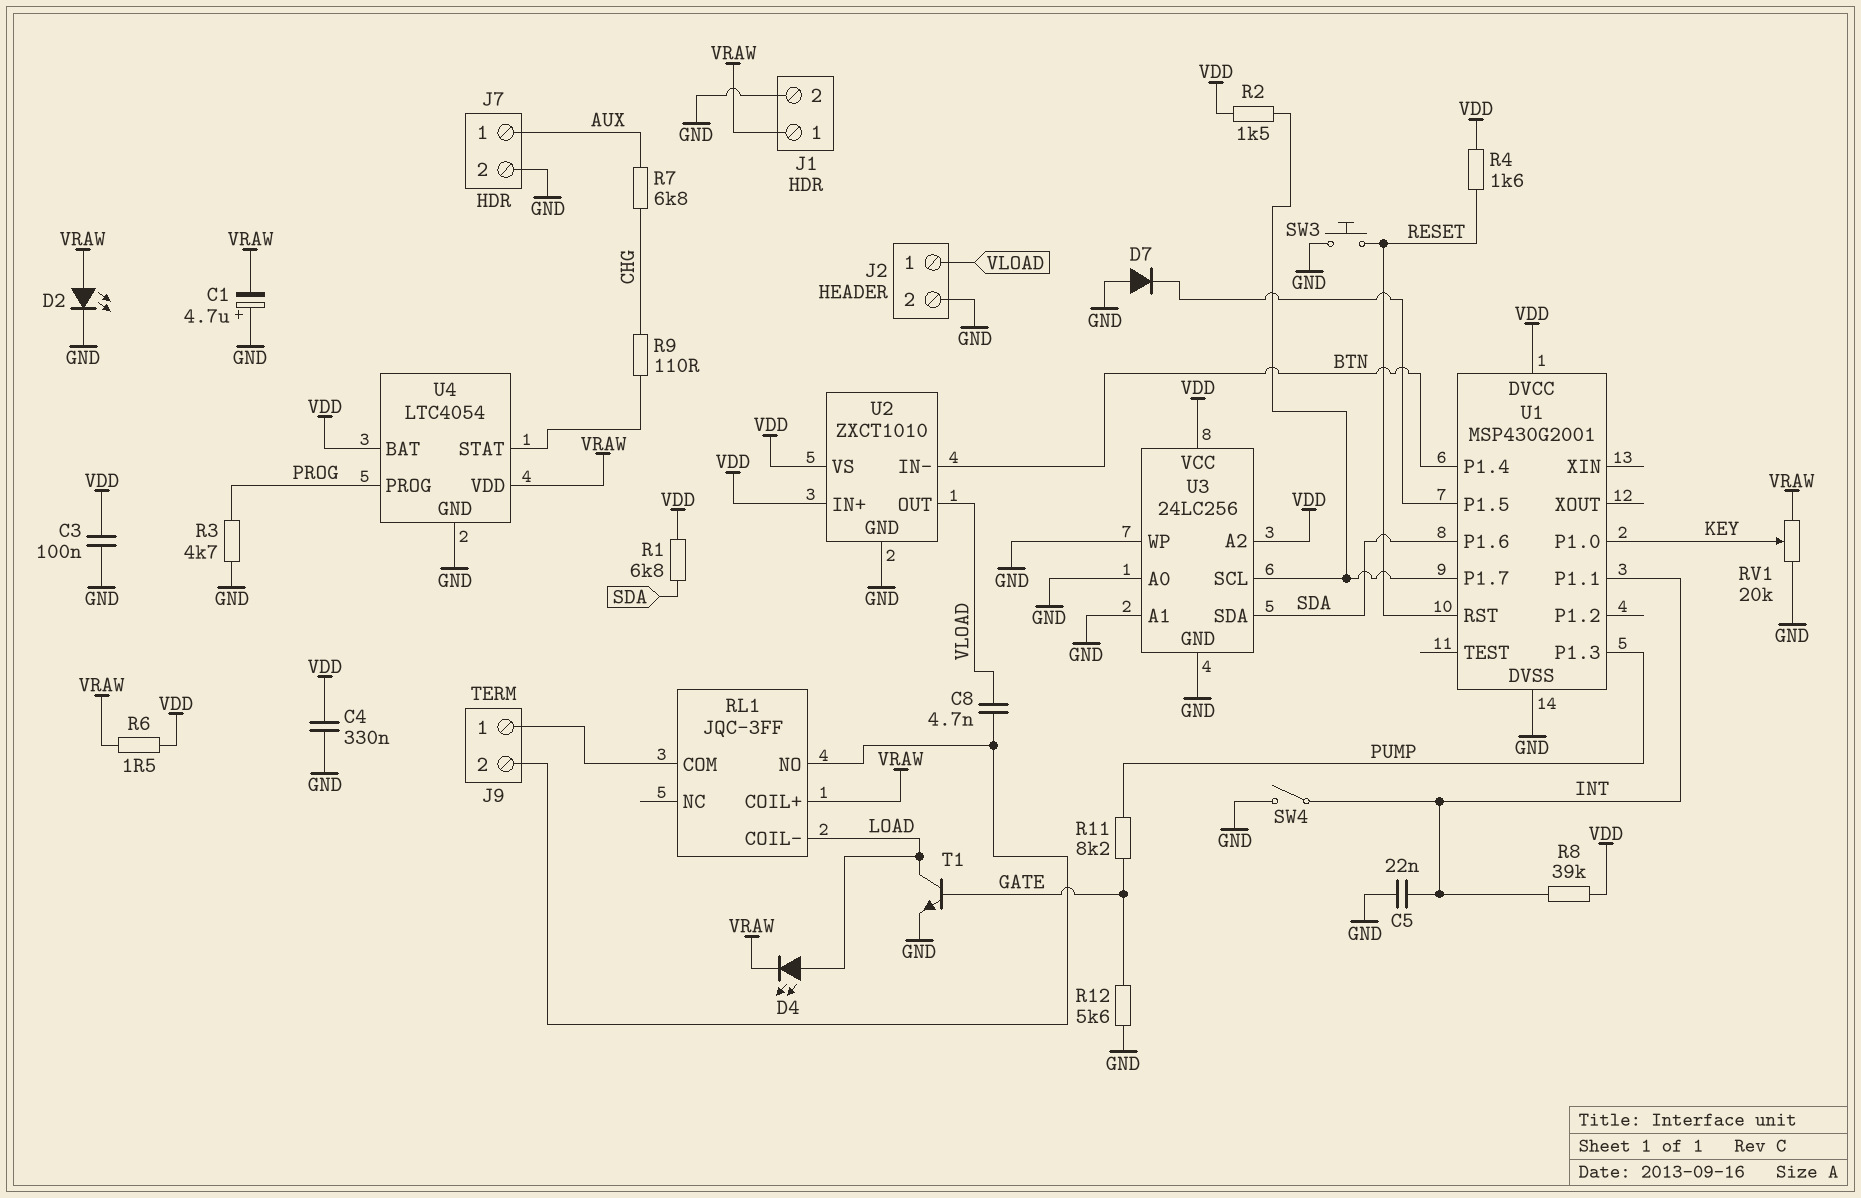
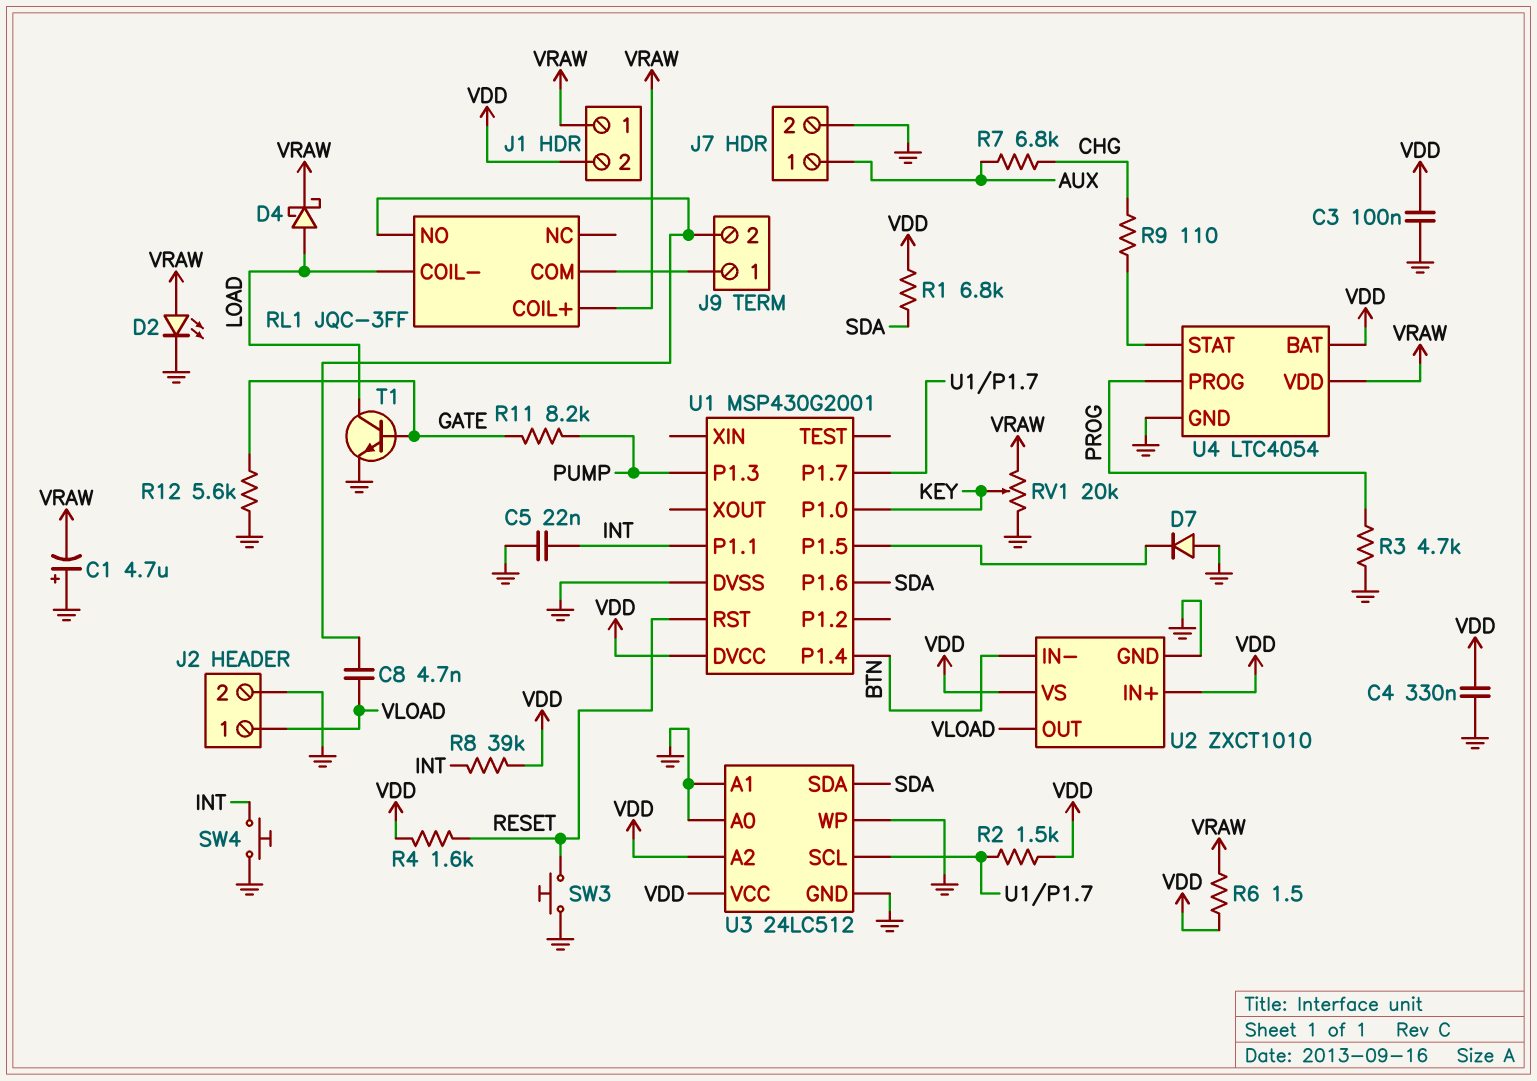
D4: LED (A LOAD, K VRAW) -> schottky (A LOAD, K VRAW)
J1 pin 2: GND -> VDD
SW4: switch (GND, INT) -> button (GND, INT)
U3: 24LC256 -> 24LC512

